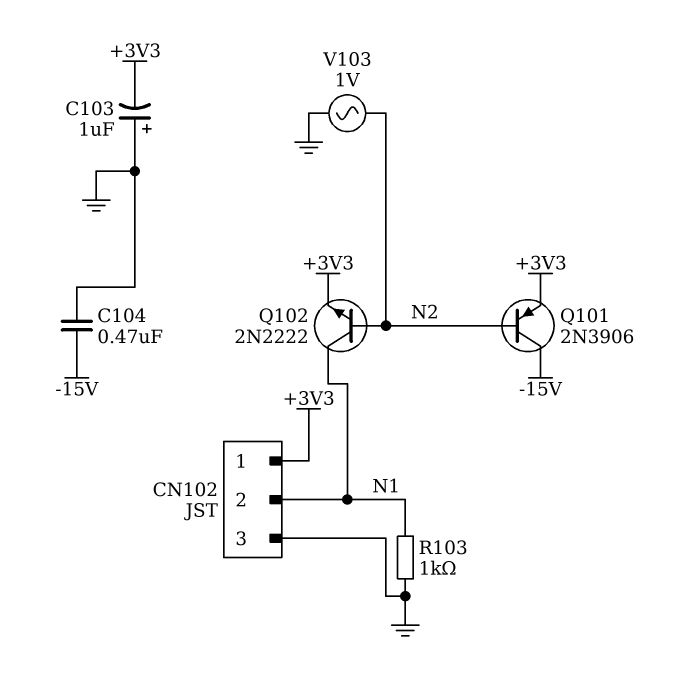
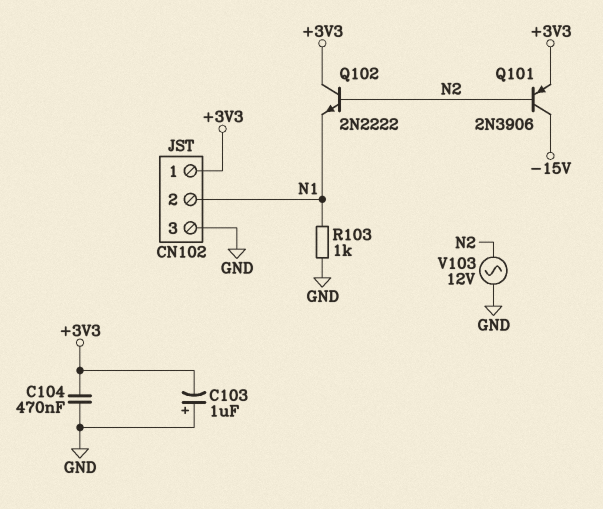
C104: 470nF (-15V, GND) -> 470nF (+3V3, GND)
Q102: NPN 2N2222 (B N2, C N1, E +3V3) -> NPN 2N2222 (B N2, C +3V3, E N1)
V103: AC 1V (GND, N2) -> AC 12V (GND, N2)

